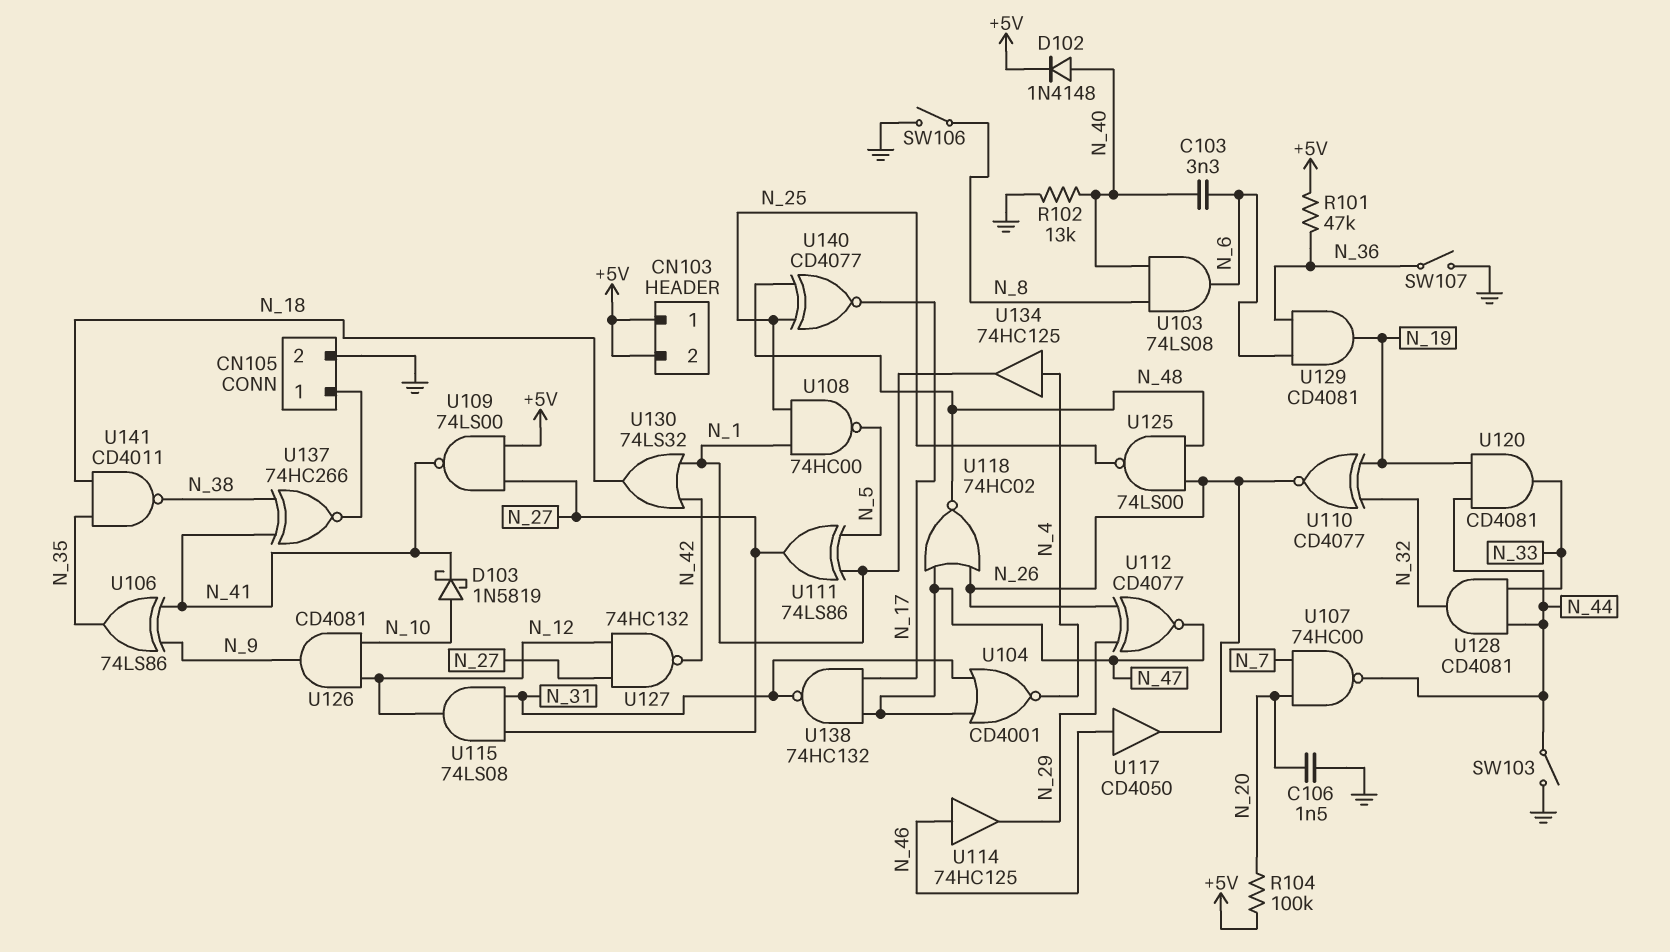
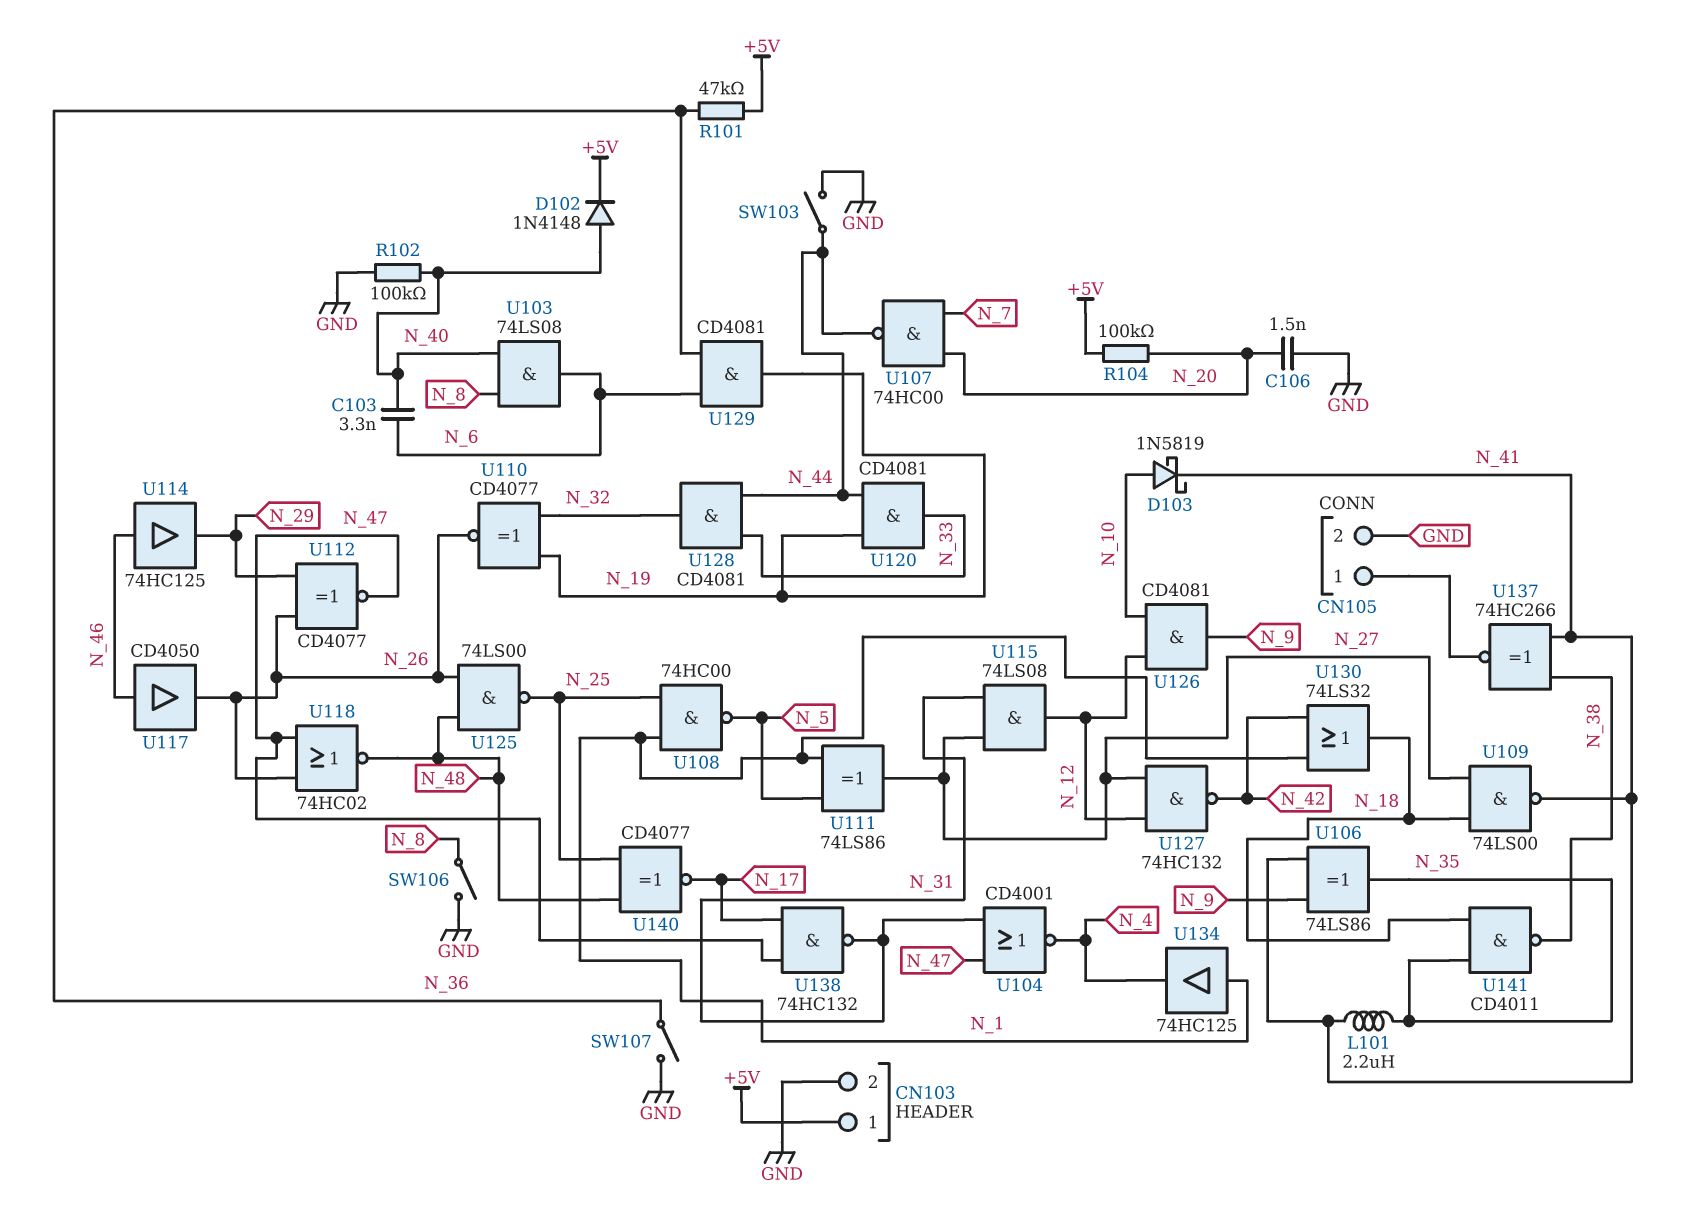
CN103 pin 2: +5V -> GND
L101: none -> 2.2uH (N_35, N_41)
R102: 13k (GND, N_40) -> 100k (GND, N_40)
U109: NAND 74LS00 (in +5V, in N_27, out N_41) -> NAND 74LS00 (in N_18, in N_27, out N_41)
U134: buffer 74HC125 (in N_4, out N_1) -> buffer 74HC125 (in N_1, out N_4)

